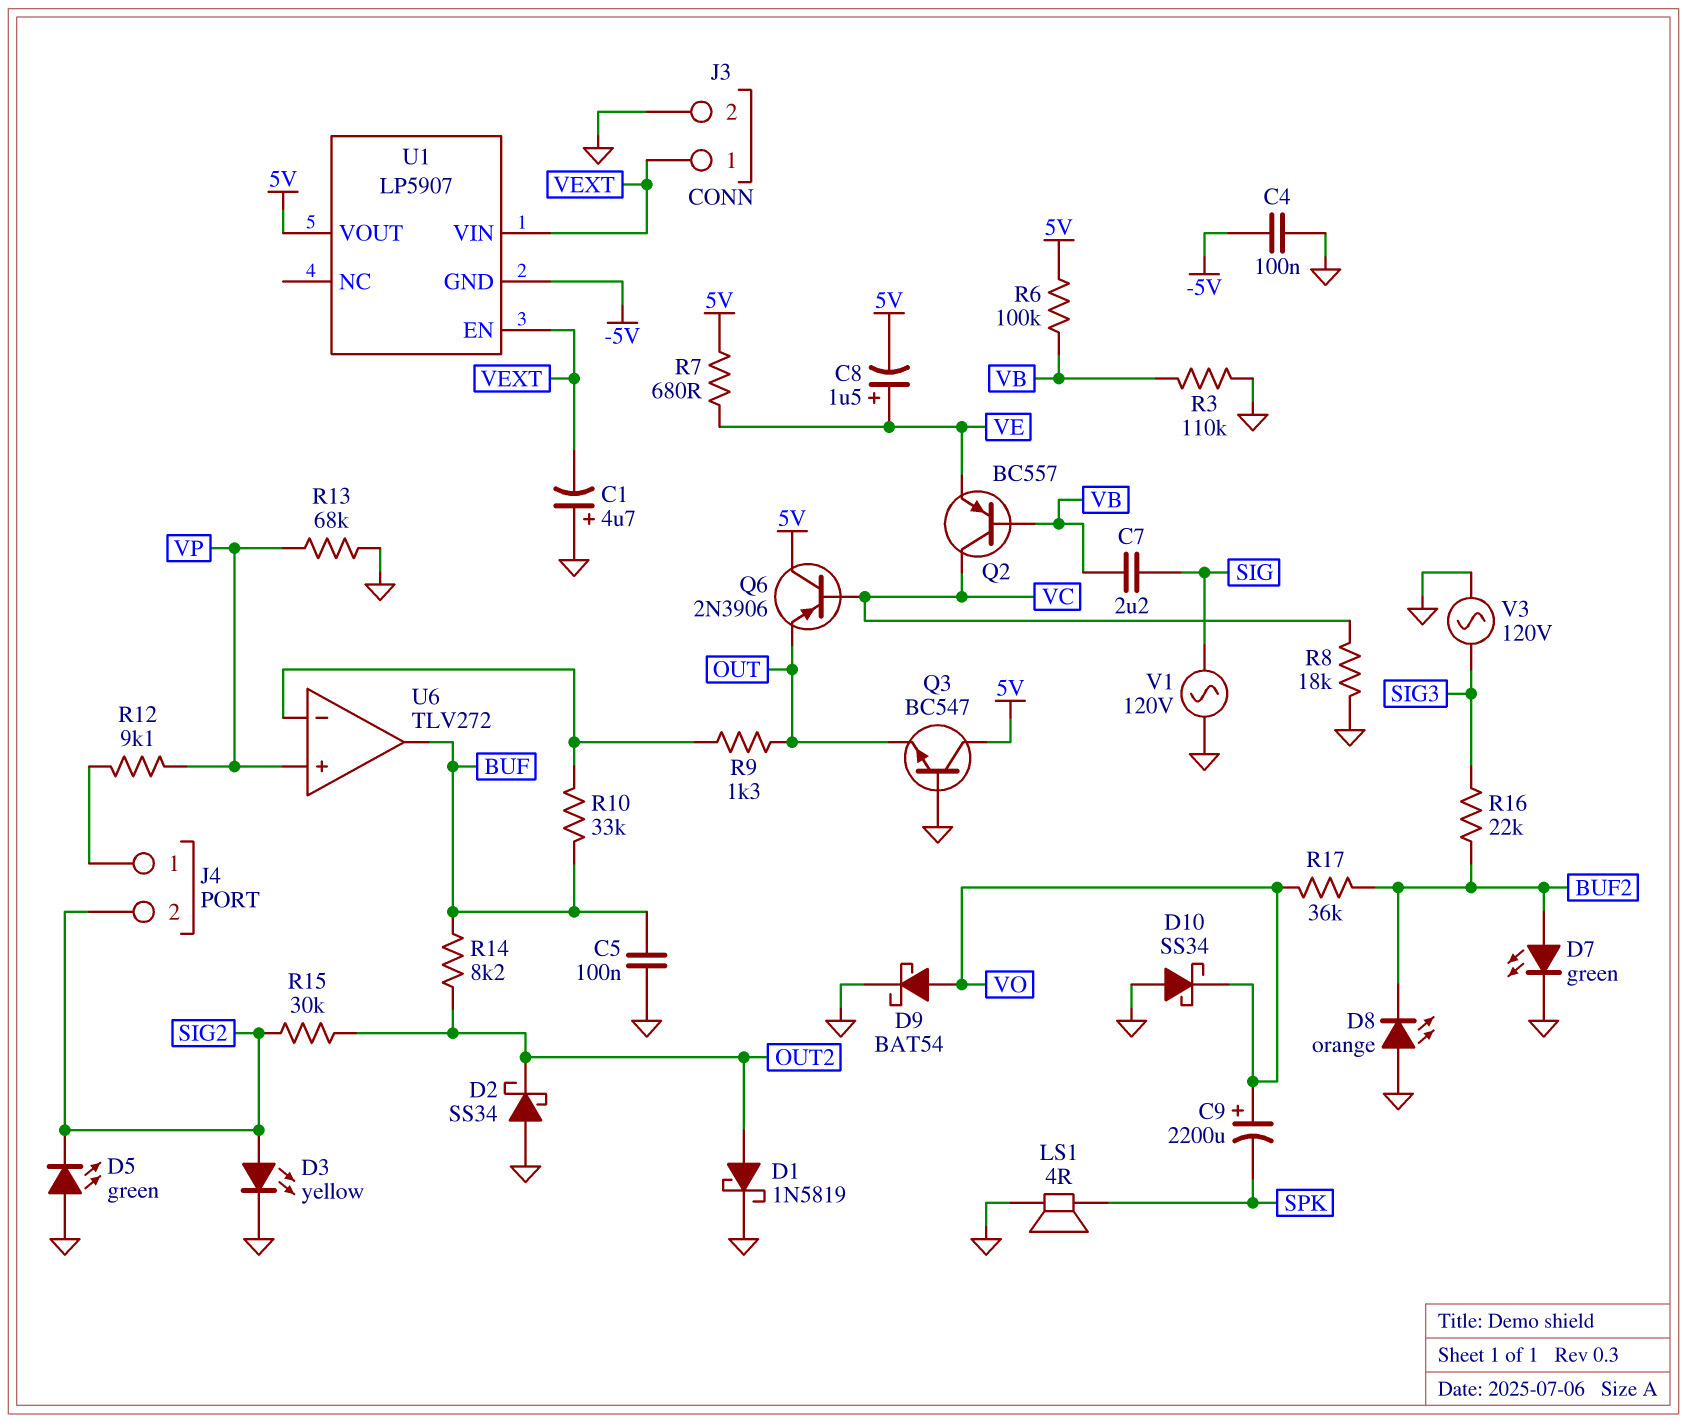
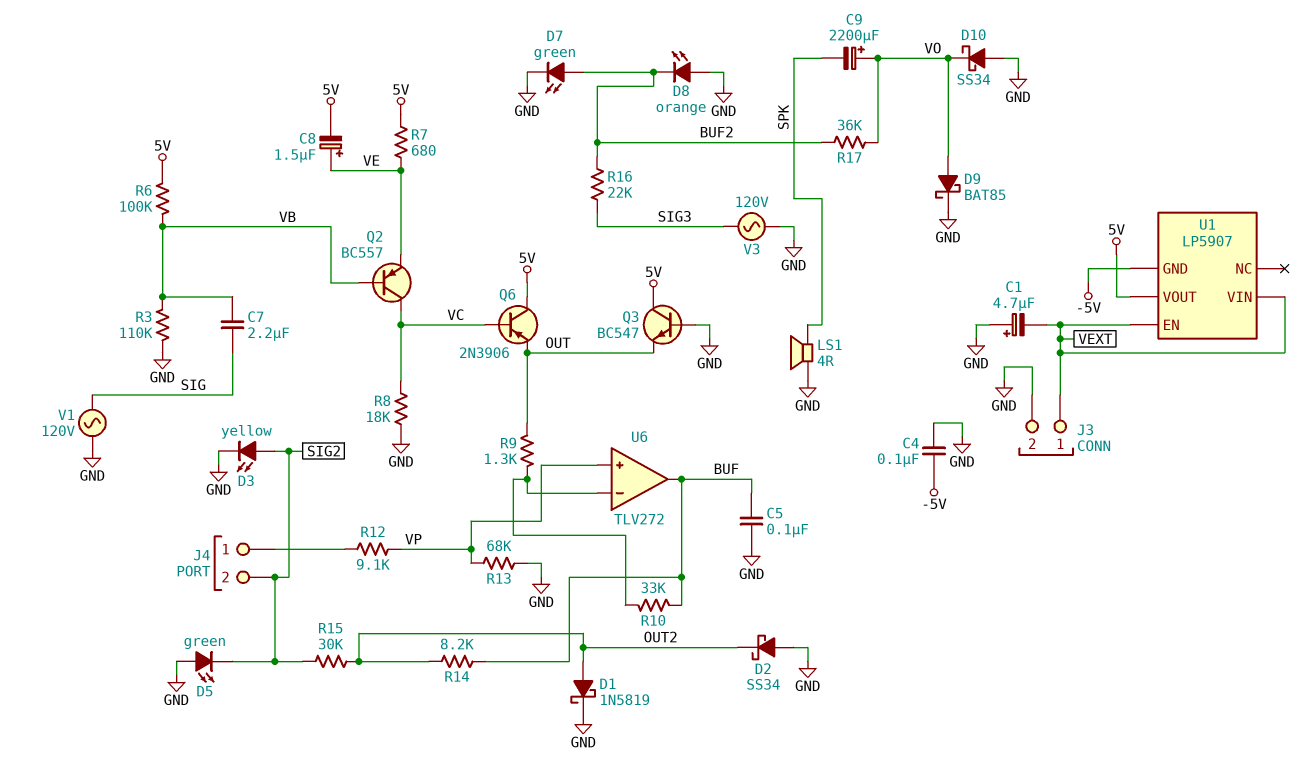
D9: schottky BAT54 (A VO, K GND) -> schottky BAT85 (A VO, K GND)

